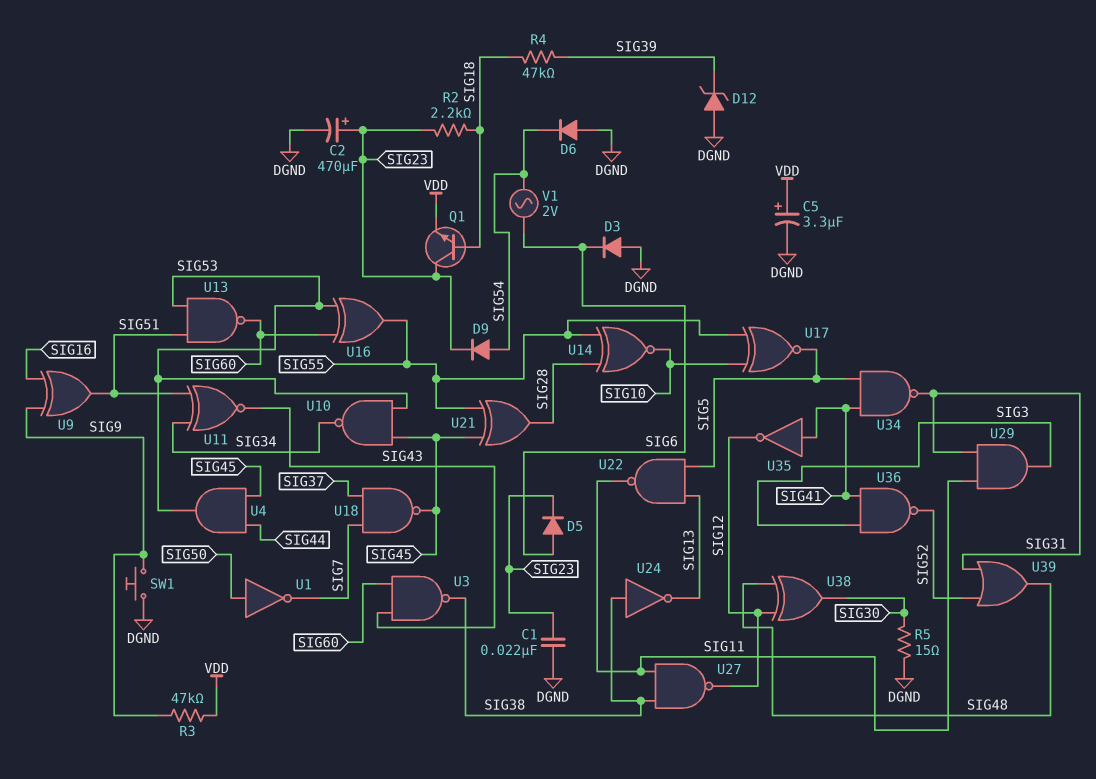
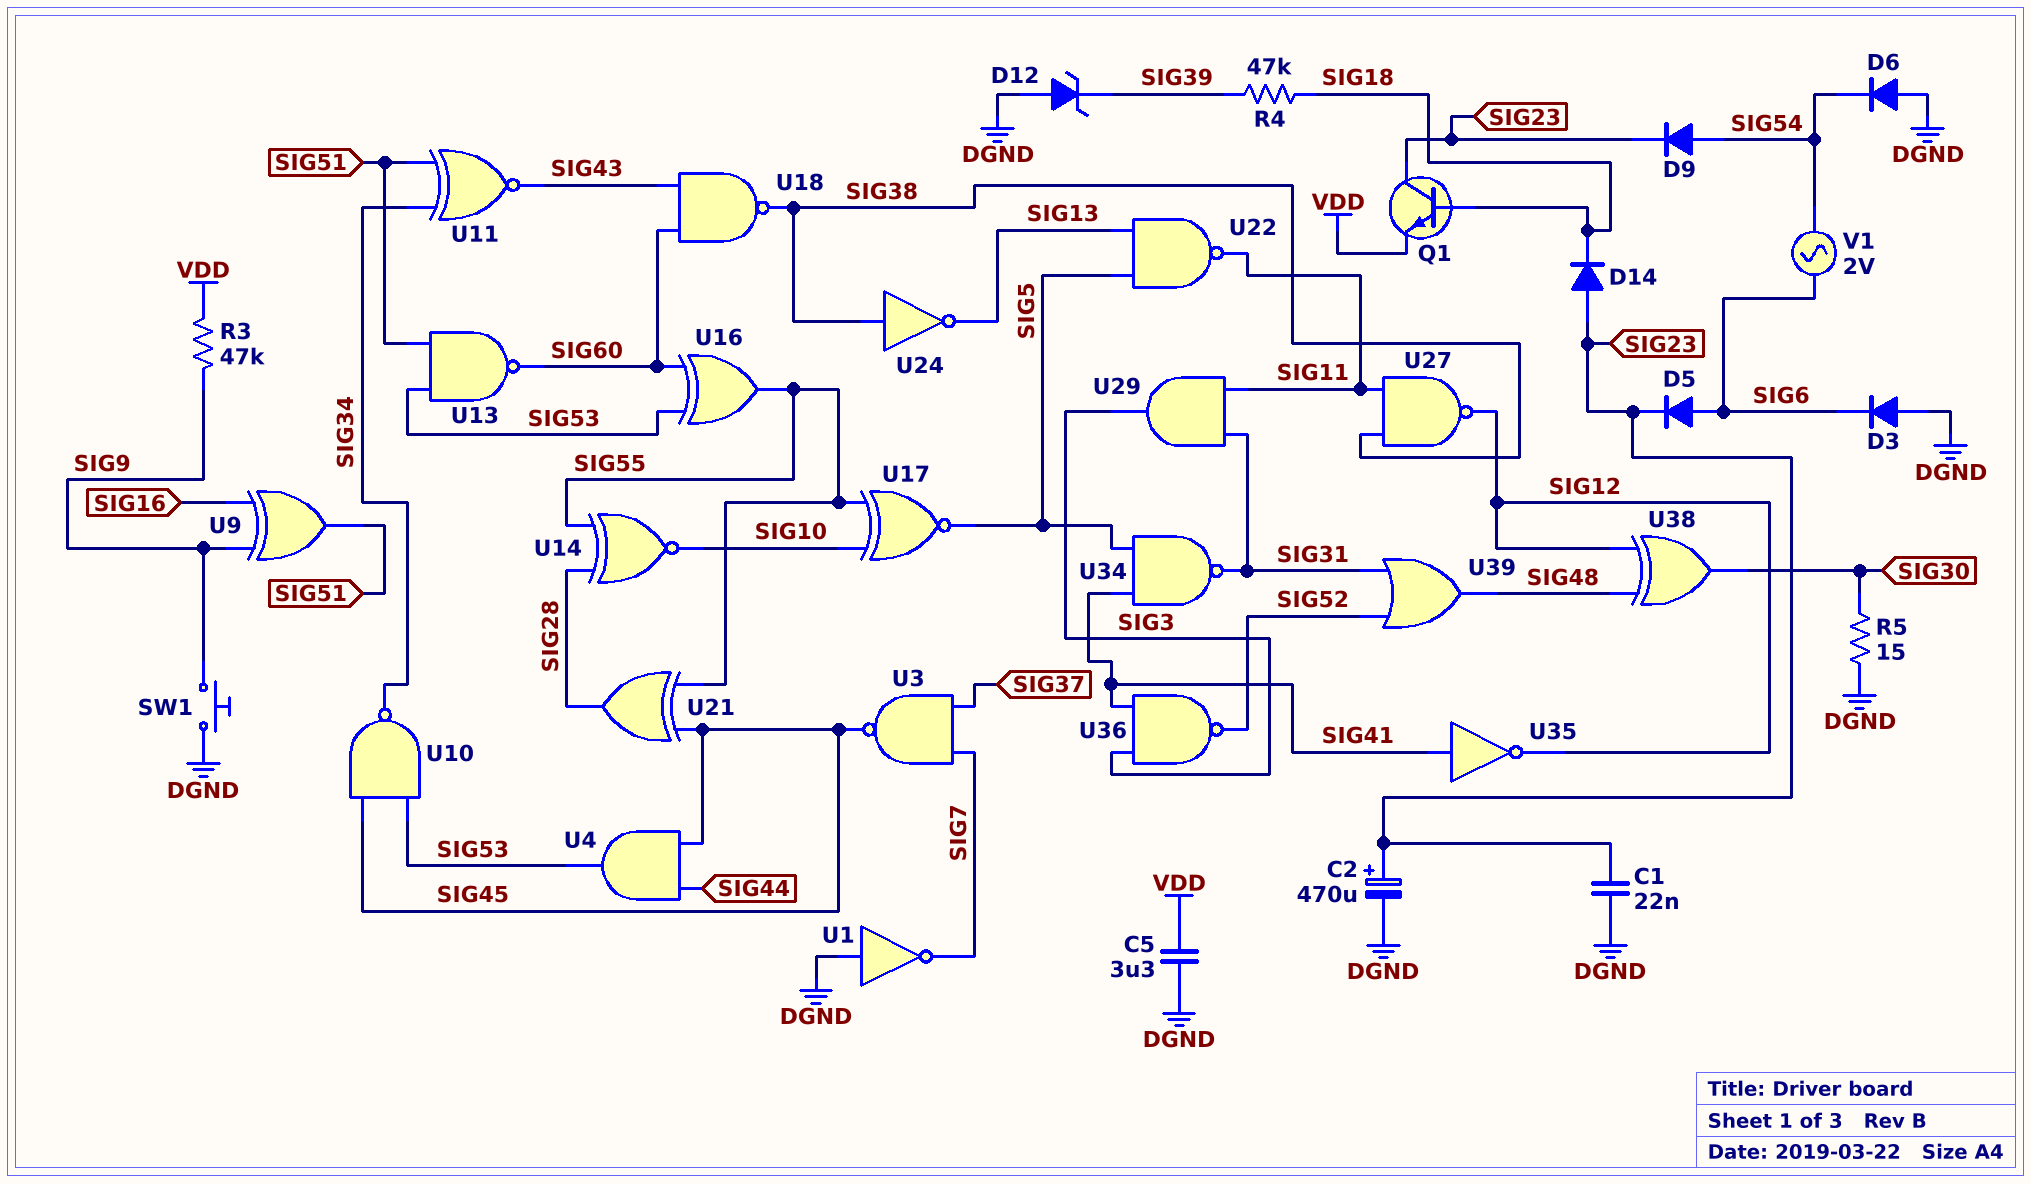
C5: 3.3uF (plus VDD, minus DGND) -> 3.3uF (DGND, VDD)
D14: none -> diode (A SIG23, K SIG18)
R2: 2.2k (SIG18, SIG23) -> none
U1: NOT (in SIG50, out SIG7) -> NOT (in DGND, out SIG7)
U3: NAND (in SIG43, in SIG60, out SIG38) -> NAND (in SIG7, in SIG37, out SIG45)
U18: NAND (in SIG7, in SIG37, out SIG45) -> NAND (in SIG43, in SIG60, out SIG38)

